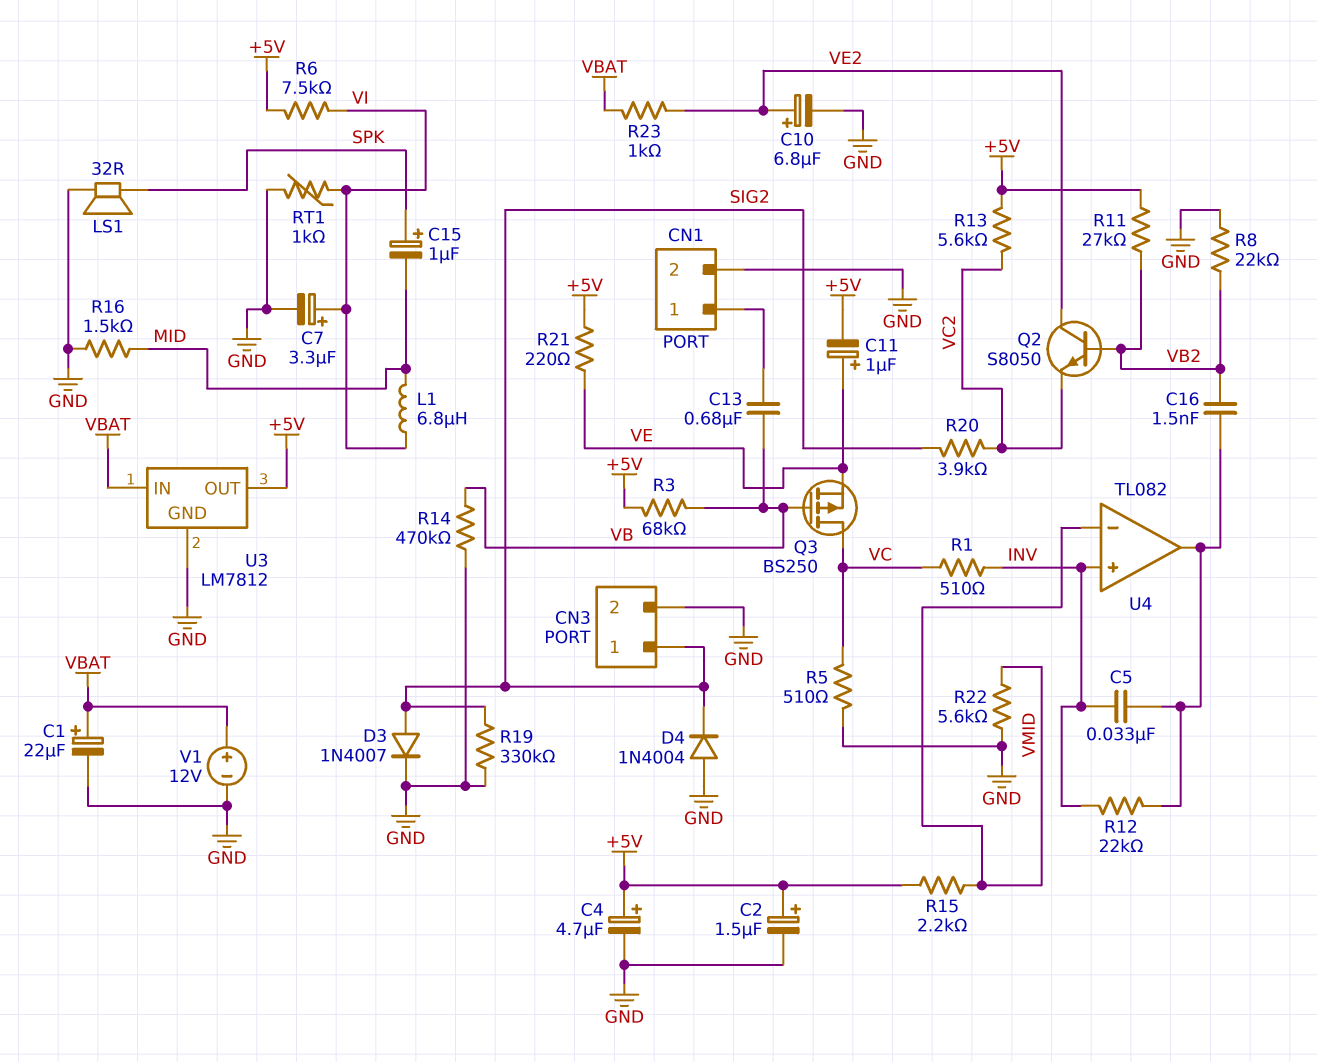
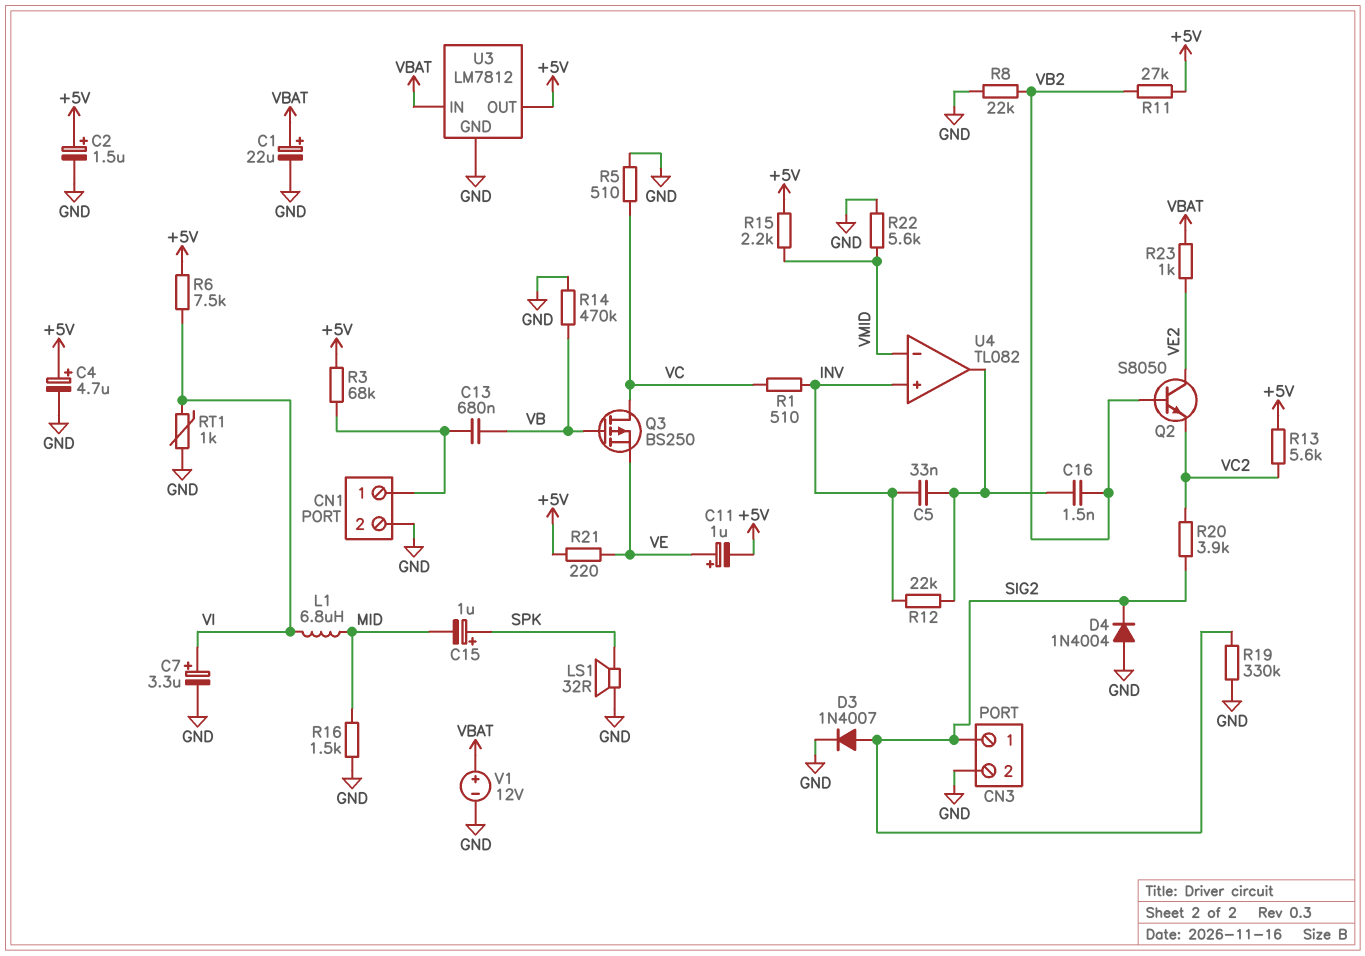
C10: 6.8uF (plus VE2, minus GND) -> none
R3: 68k (+5V, VB) -> 68k (+5V, CN1/1)

